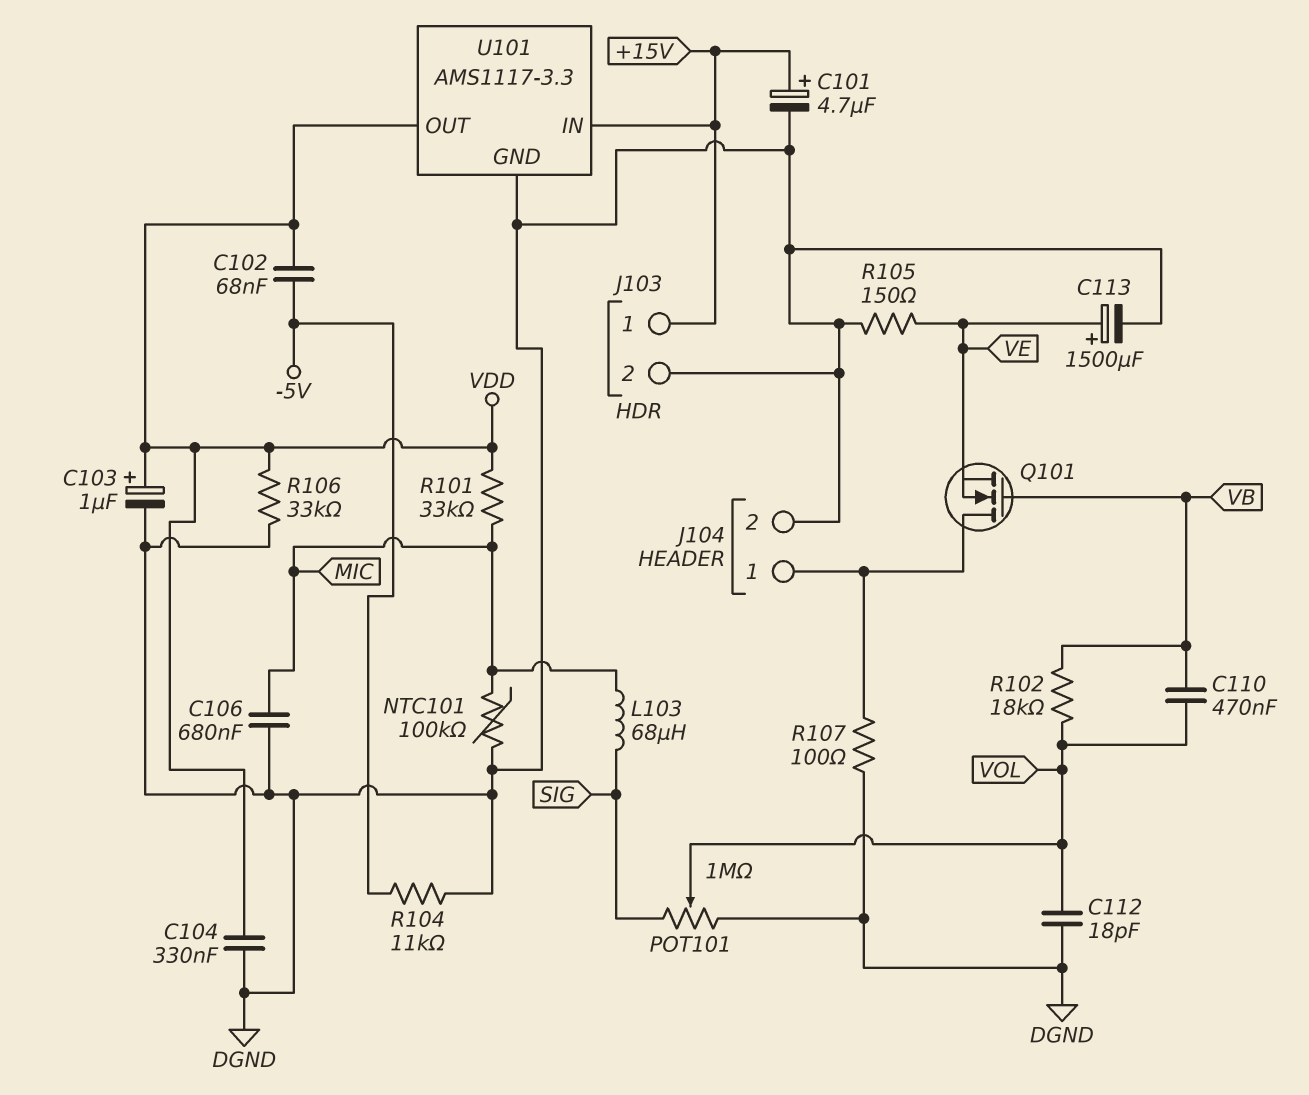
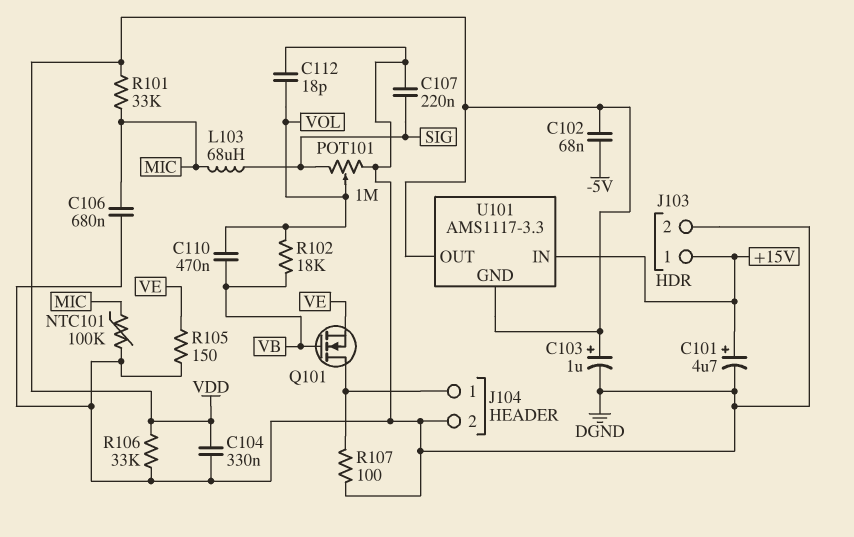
C107: none -> 220nF (DGND, SIG)
C113: 1500uF (plus VE, minus DGND) -> none
R104: 11k (-5V, DGND) -> none
U101 pin GND: DGND -> VDD

